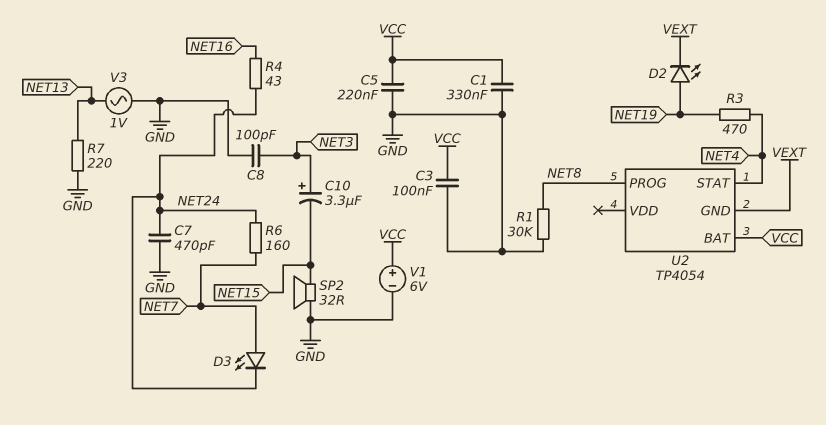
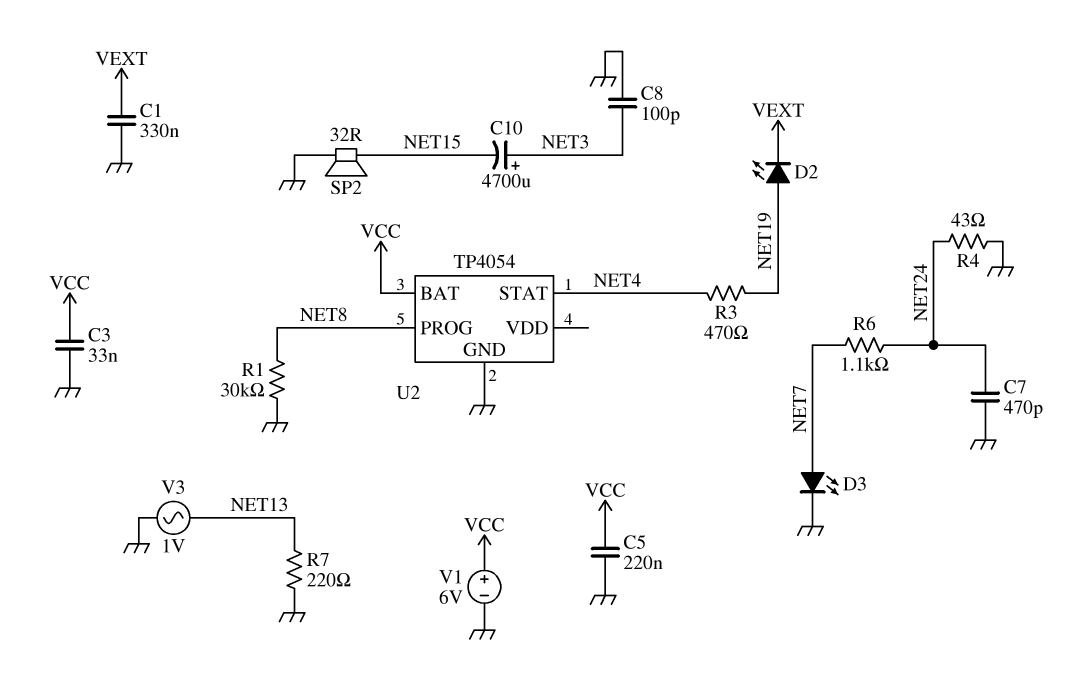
C1: 330nF (GND, VCC) -> 330nF (GND, VEXT)
C3: 100nF (GND, VCC) -> 33nF (GND, VCC)
C10: 3.3uF (plus NET3, minus NET15) -> 4700uF (plus NET3, minus NET15)
D3: LED (A NET7, K NET24) -> LED (A NET7, K GND)
R4: 43 (NET16, NET24) -> 43 (GND, NET24)
R6: 160 (NET7, NET24) -> 1.1k (NET7, NET24)
U2 pin GND: VEXT -> GND

